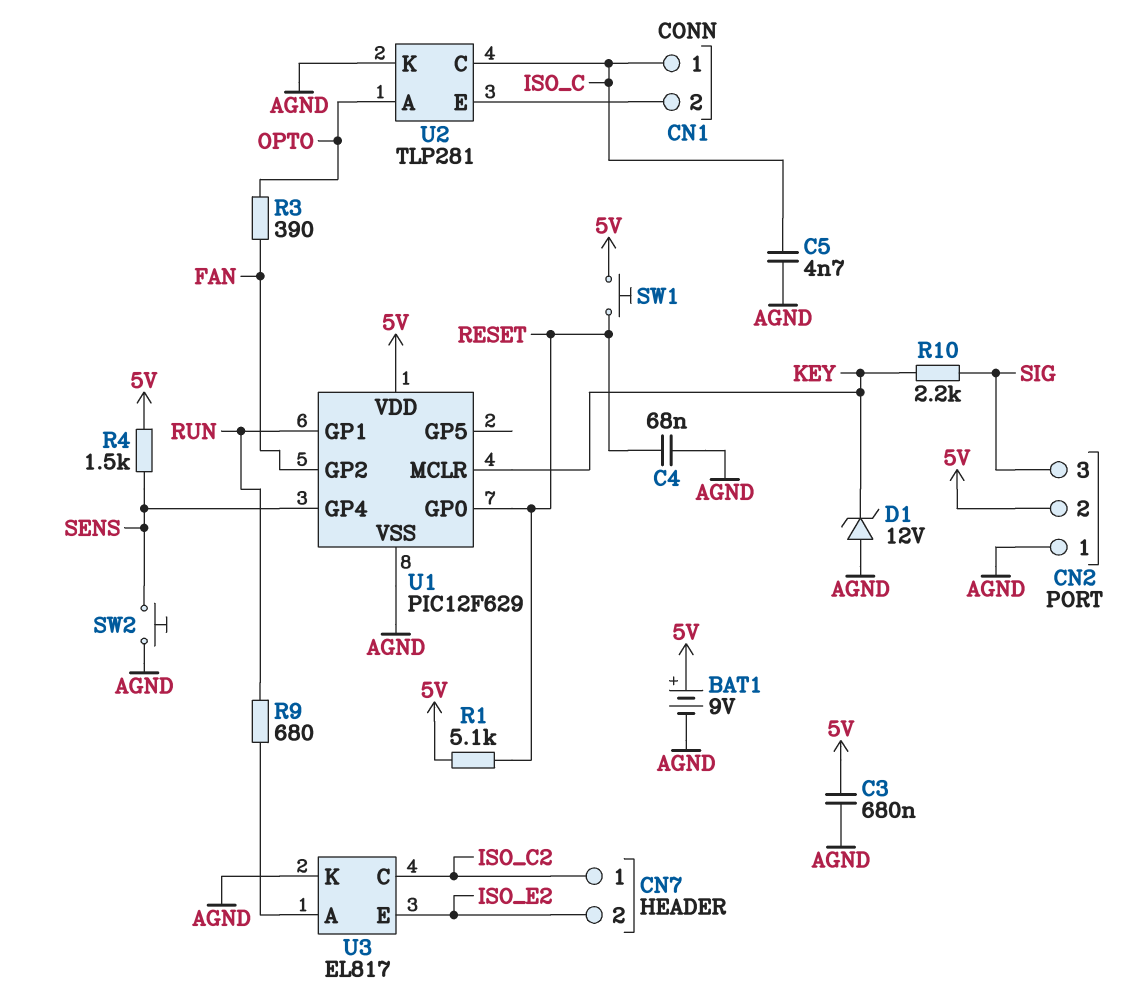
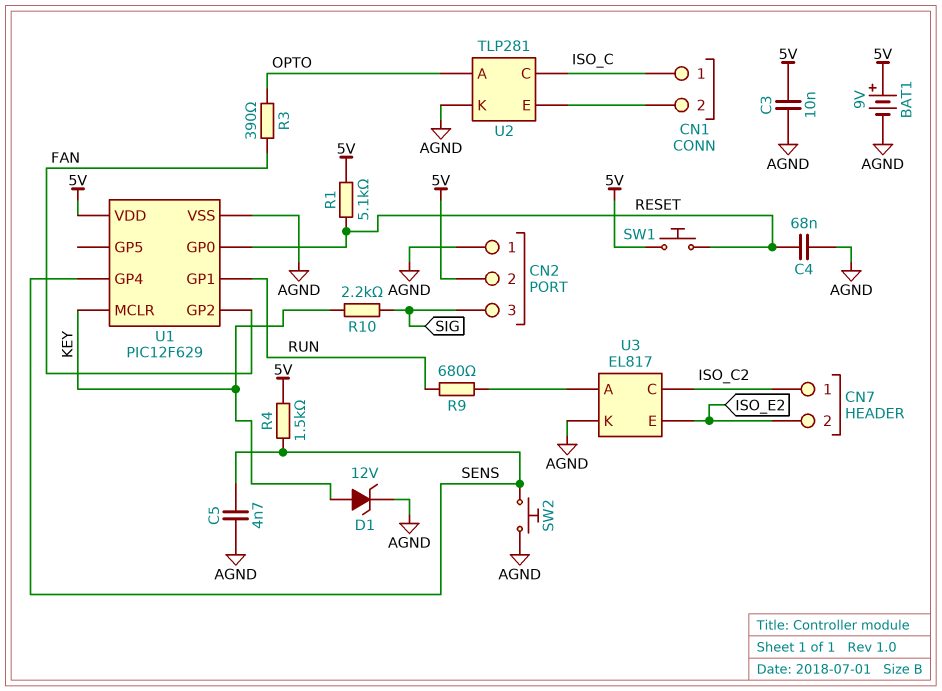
C3: 680nF (5V, AGND) -> 10nF (5V, AGND)
C5: 4.7nF (AGND, ISO_C) -> 4.7nF (AGND, SENS)
D1: zener 12V (A AGND, K KEY) -> zener 12V (A KEY, K AGND)

